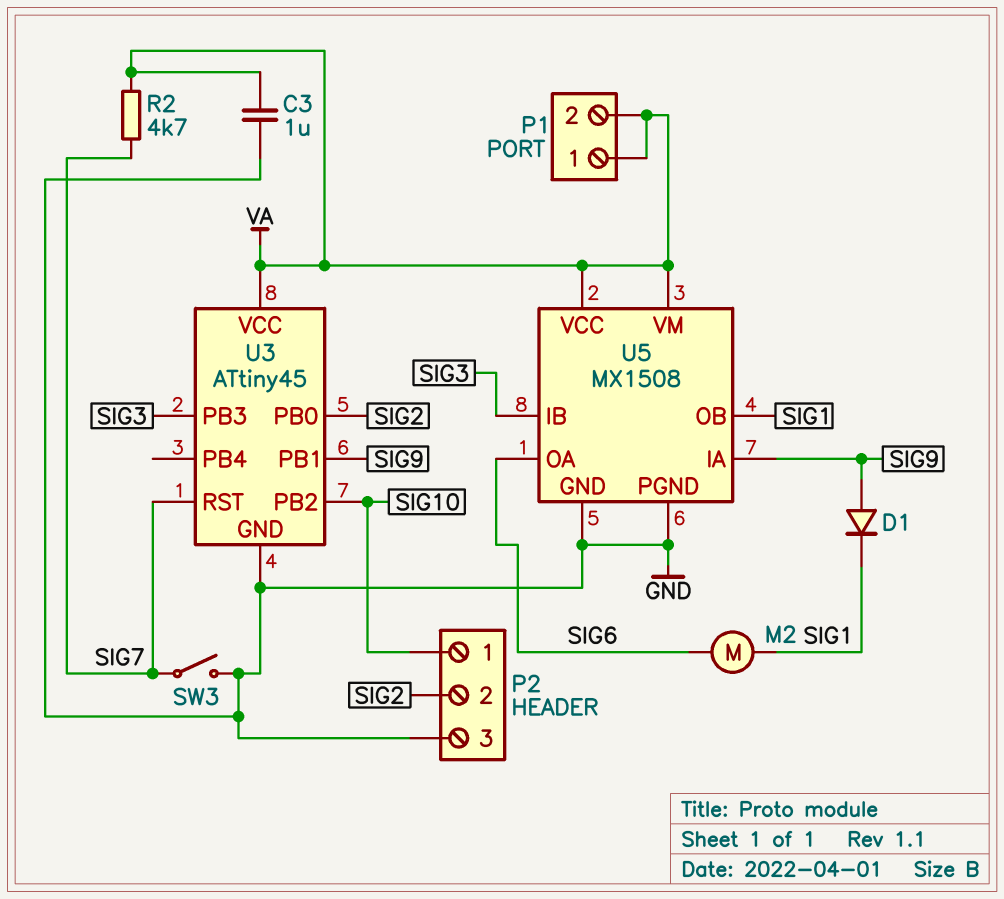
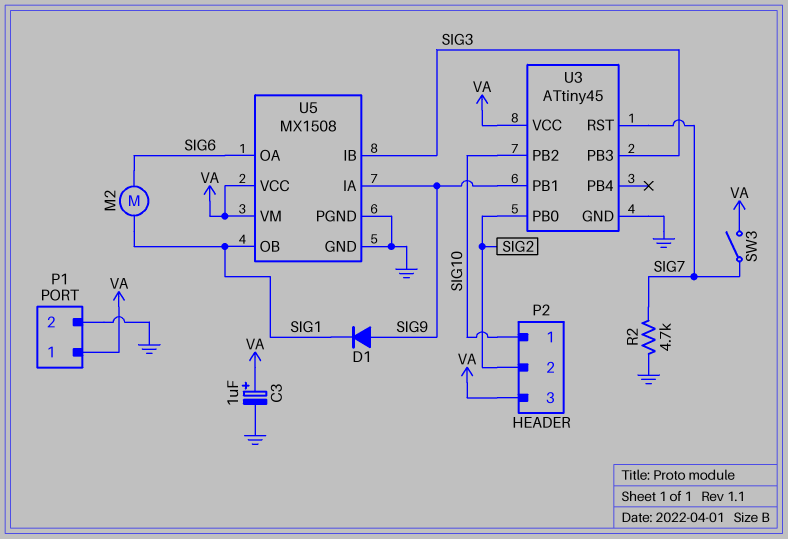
C3: 1uF (GND, VA) -> 1uF (plus VA, minus GND)
P1 pin 2: VA -> GND
P2 pin 3: GND -> VA
R2: 4.7k (SIG7, VA) -> 4.7k (GND, SIG7)
SW3: switch (GND, SIG7) -> switch (SIG7, VA)

